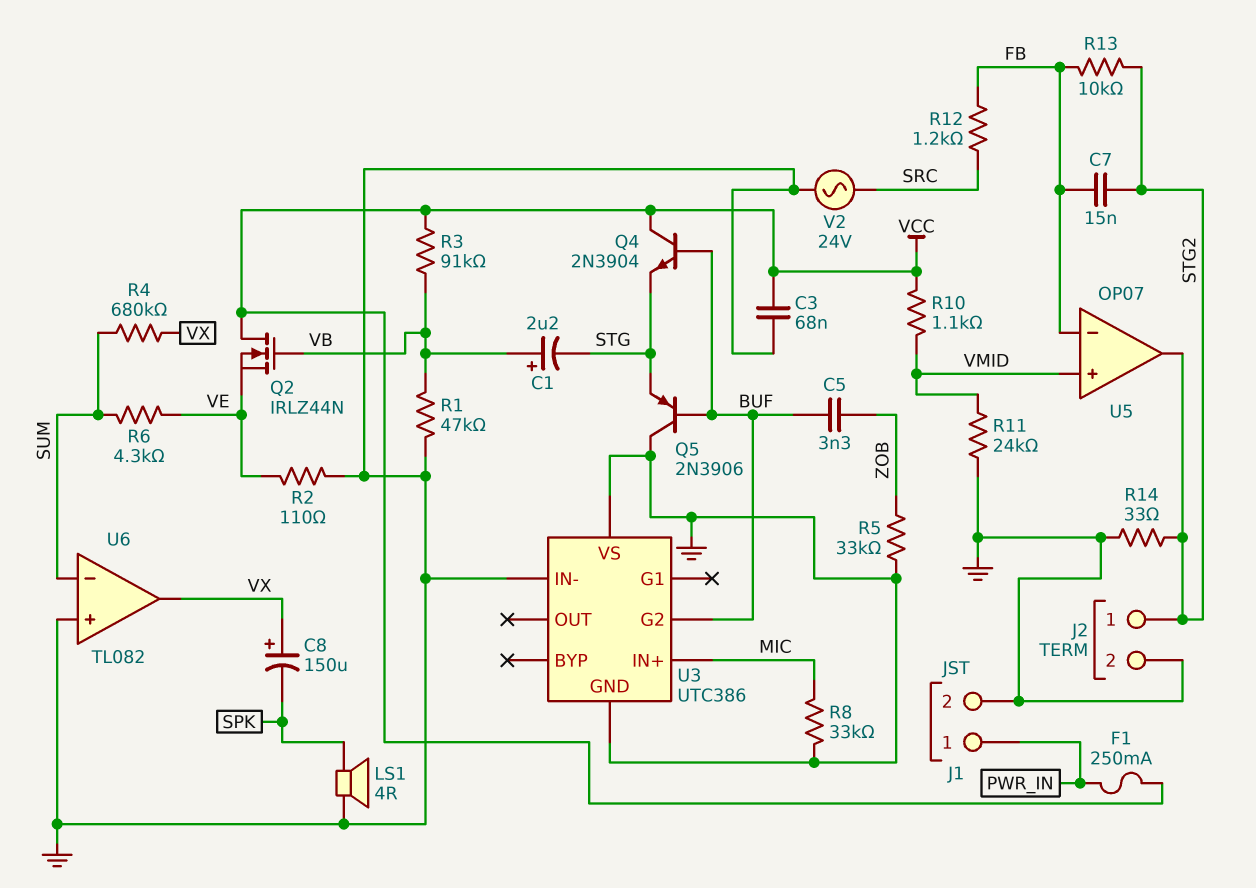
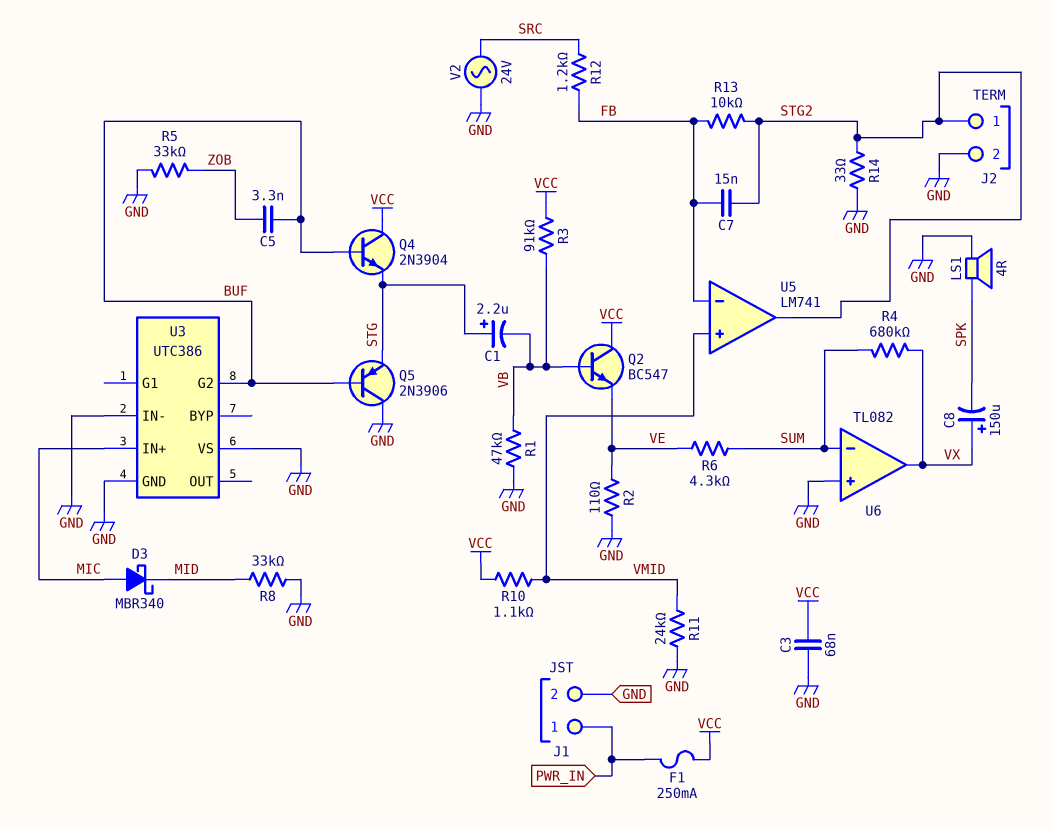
C1: 2.2uF (plus VB, minus STG) -> 2.2uF (plus STG, minus VB)
D3: none -> schottky MBR340 (A MIC, K MID)
Q2: NMOS IRLZ44N (G VB, D VCC, S VE) -> NPN BC547 (B VB, C VCC, E VE)
R8: 33k (GND, MIC) -> 33k (GND, MID)
U5: OP07 -> LM741

